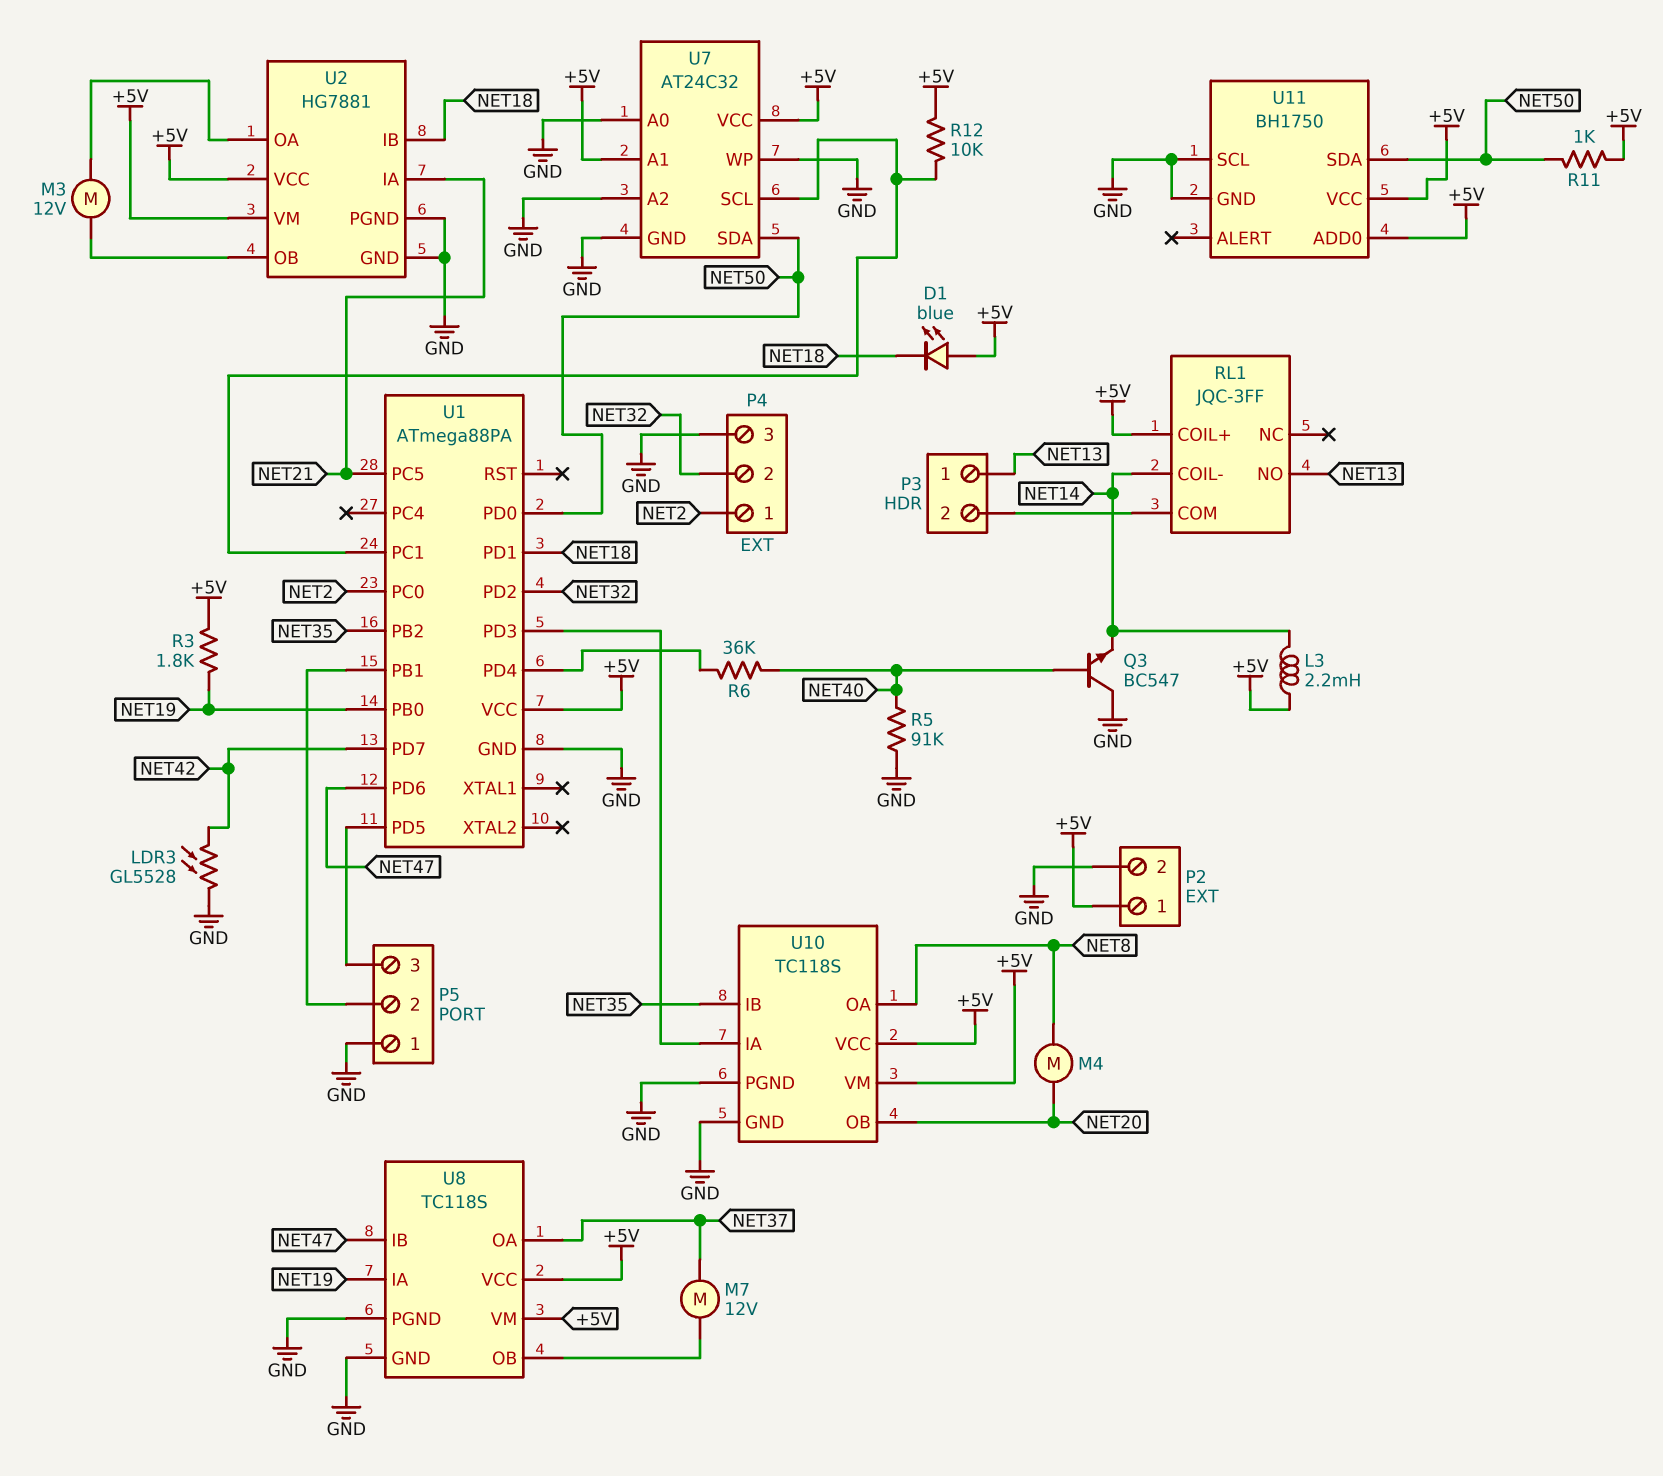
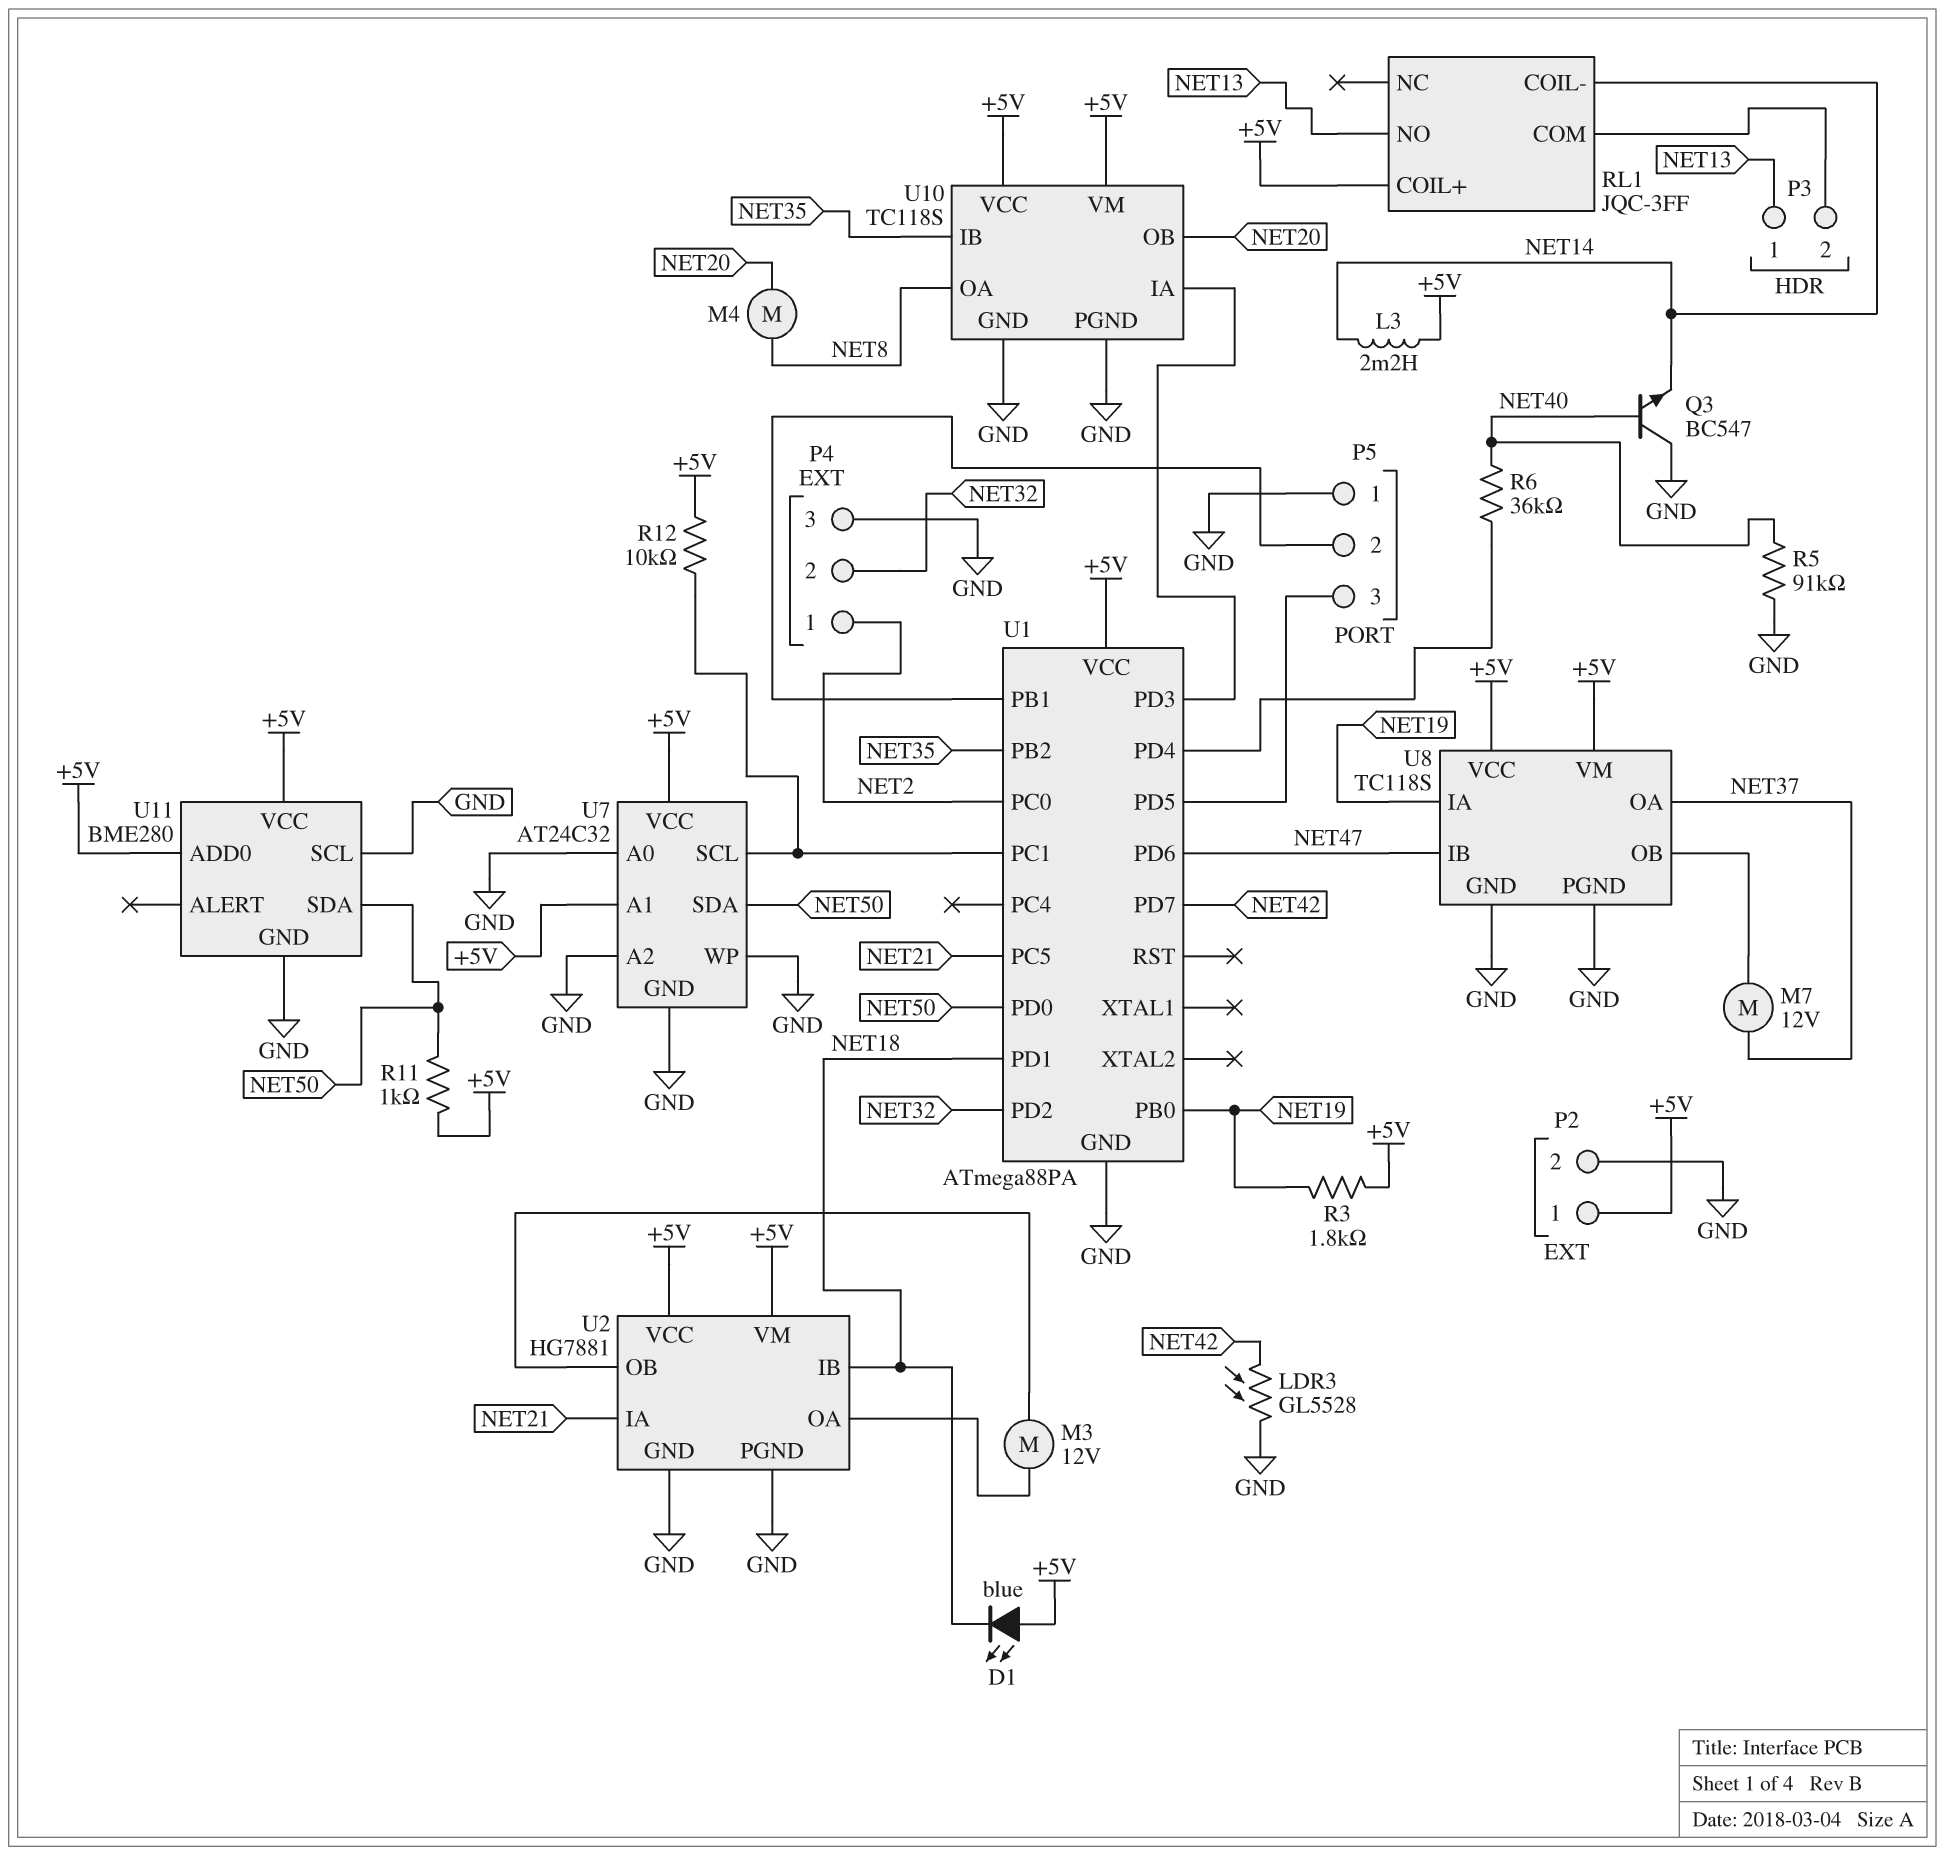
U11: BH1750 -> BME280

